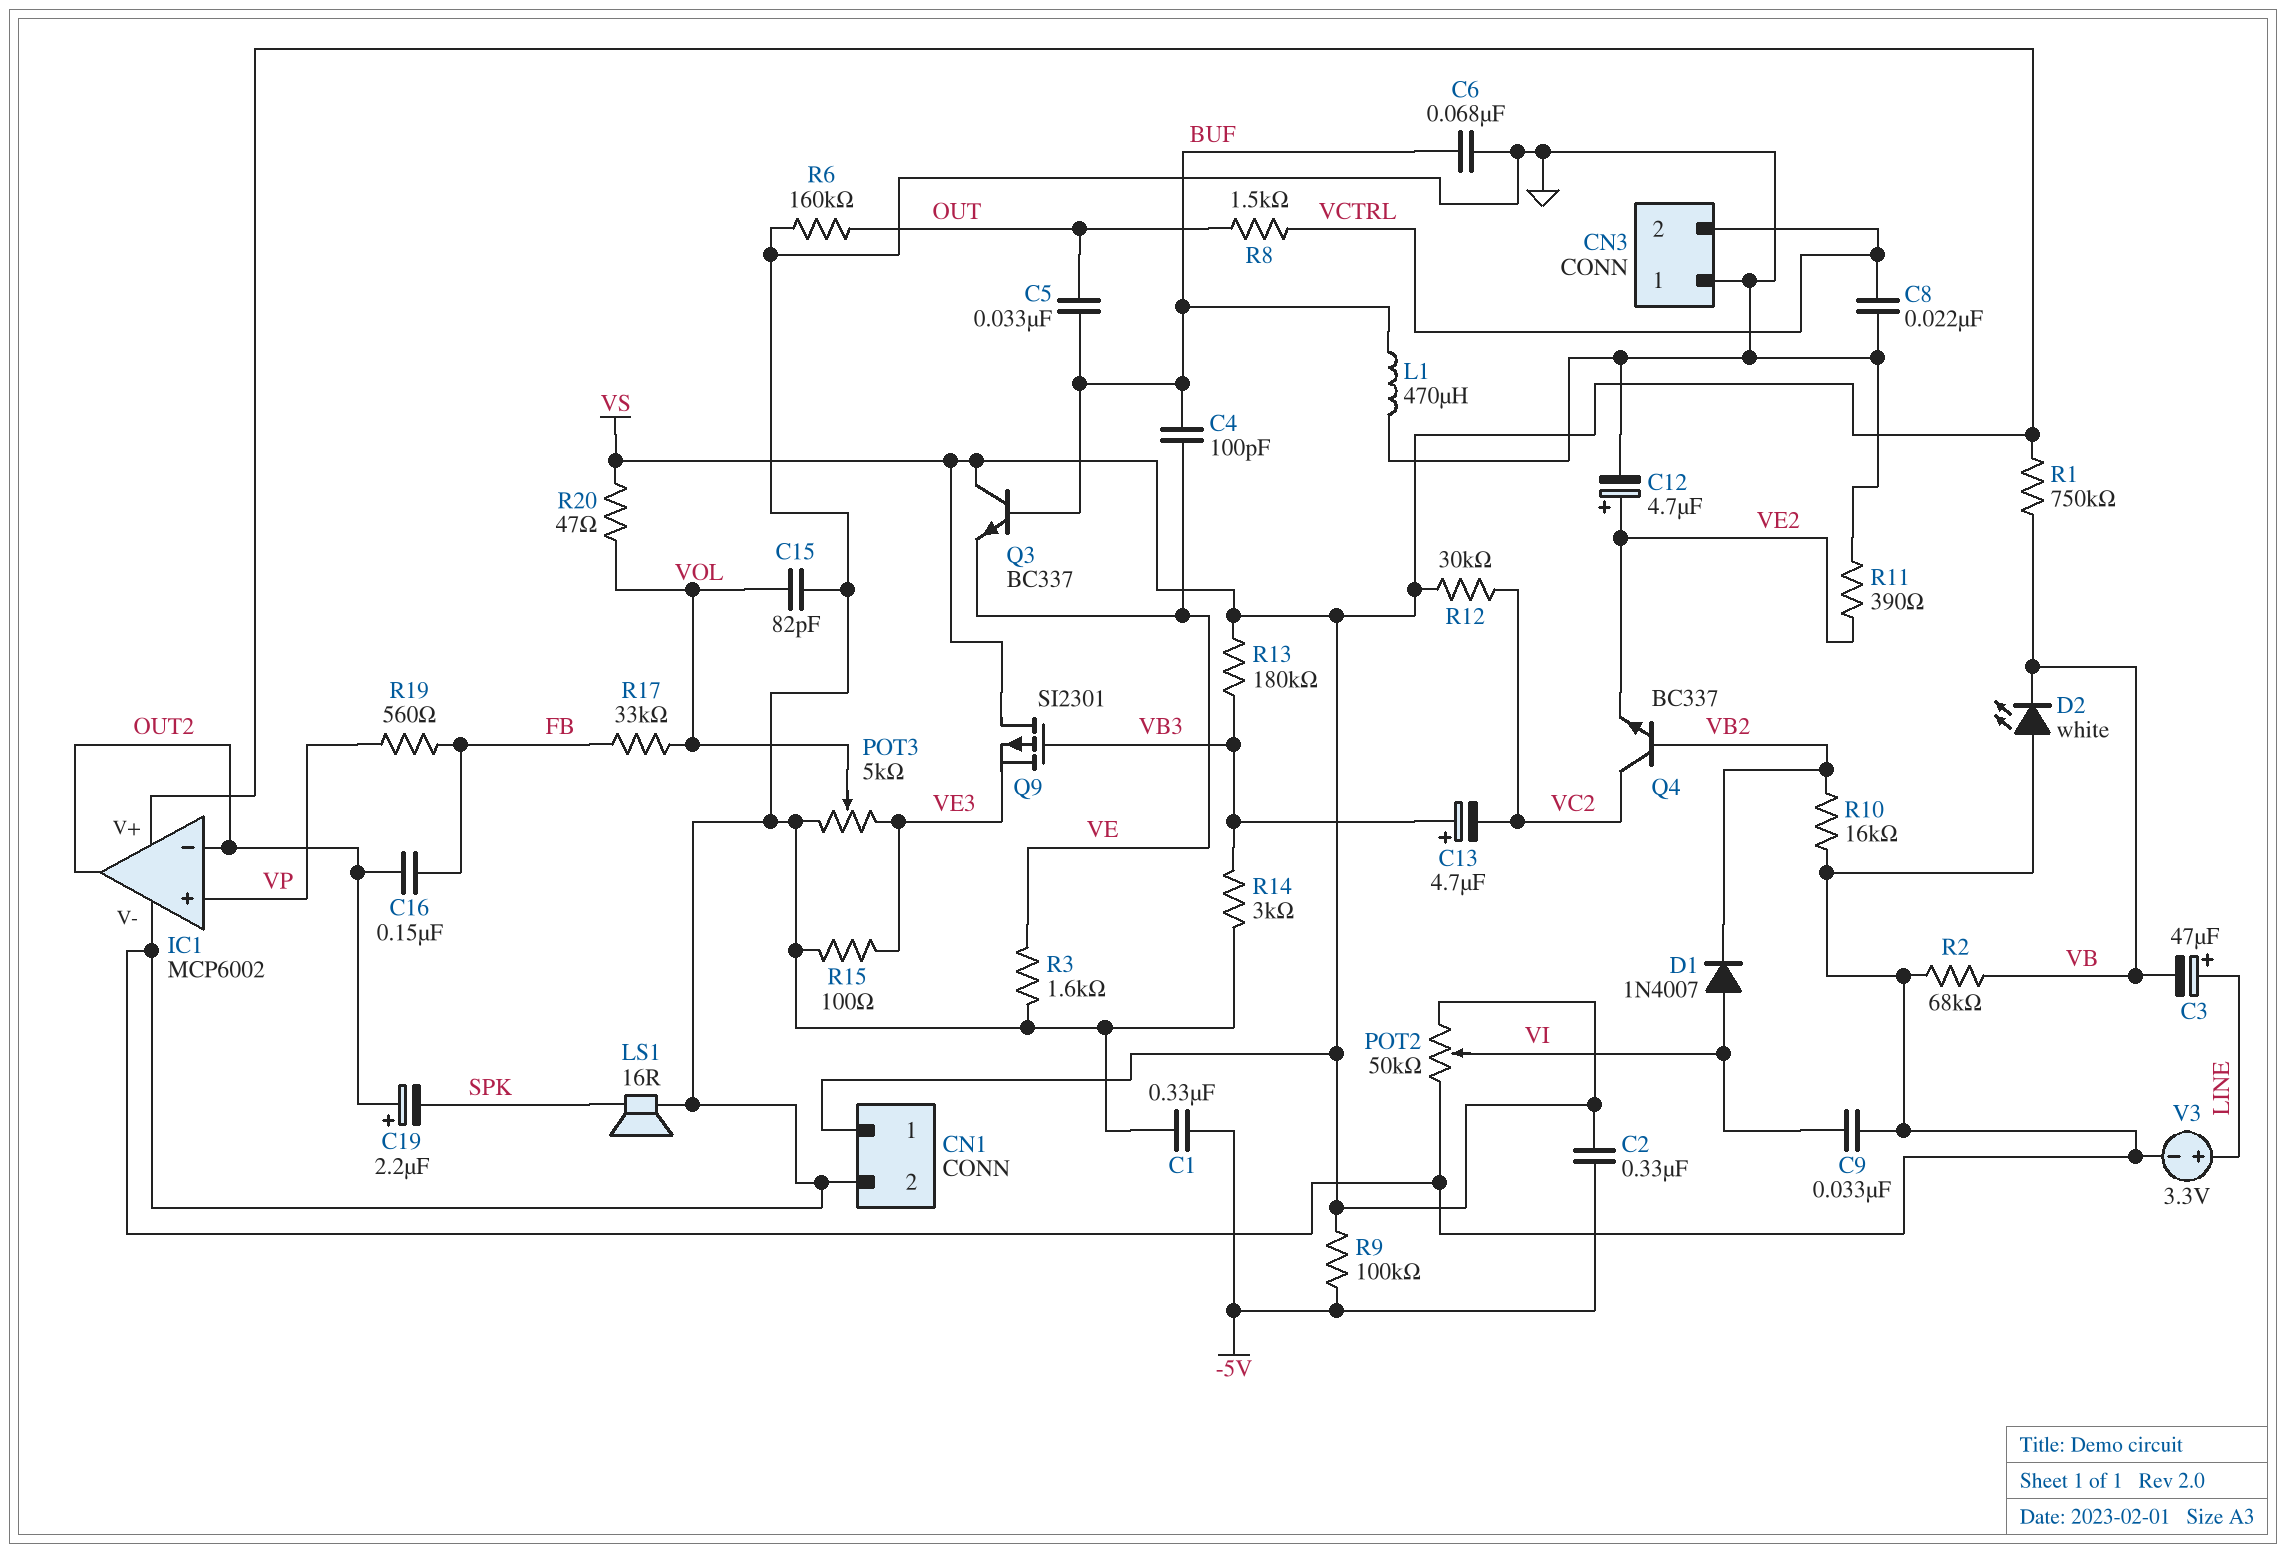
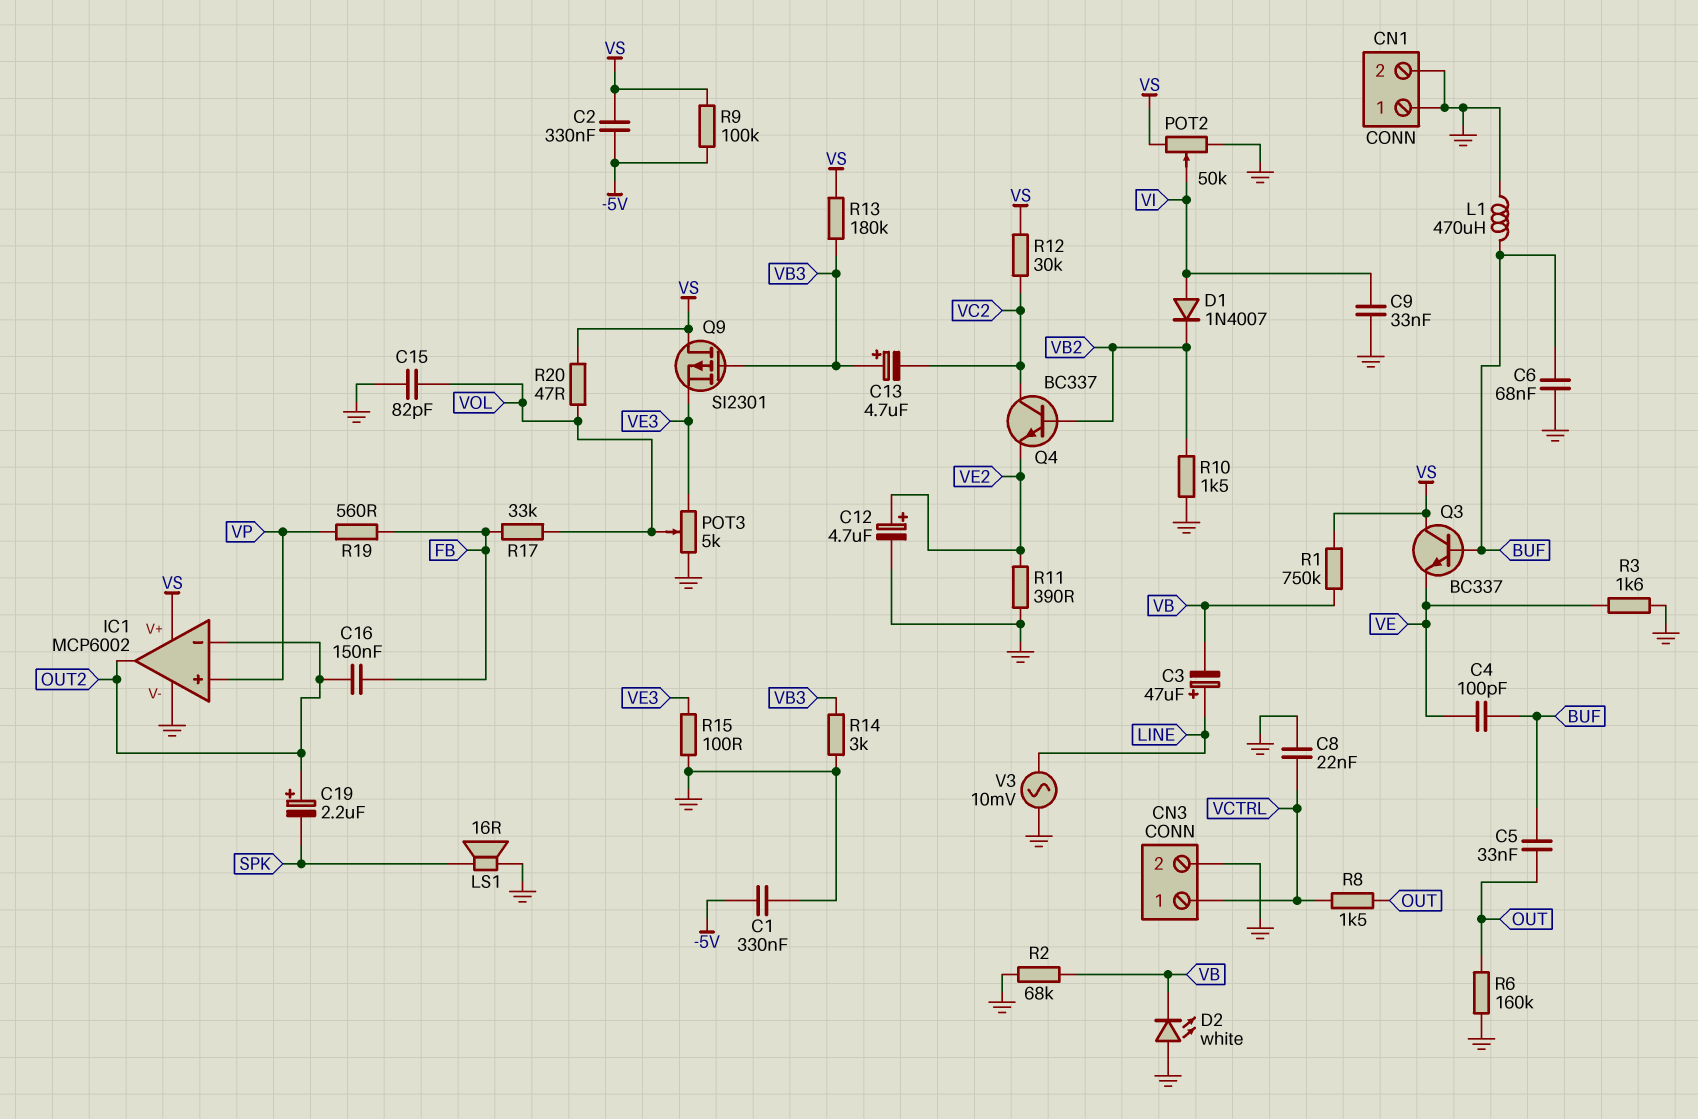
CN1 pin 1: VS -> GND
CN3 pin 1: GND -> VCTRL
CN3 pin 2: VCTRL -> GND
R10: 16k (GND, VB2) -> 1.5k (GND, VB2)
V3: 3.3V (plus LINE, minus GND) -> AC 10mV (GND, LINE)

